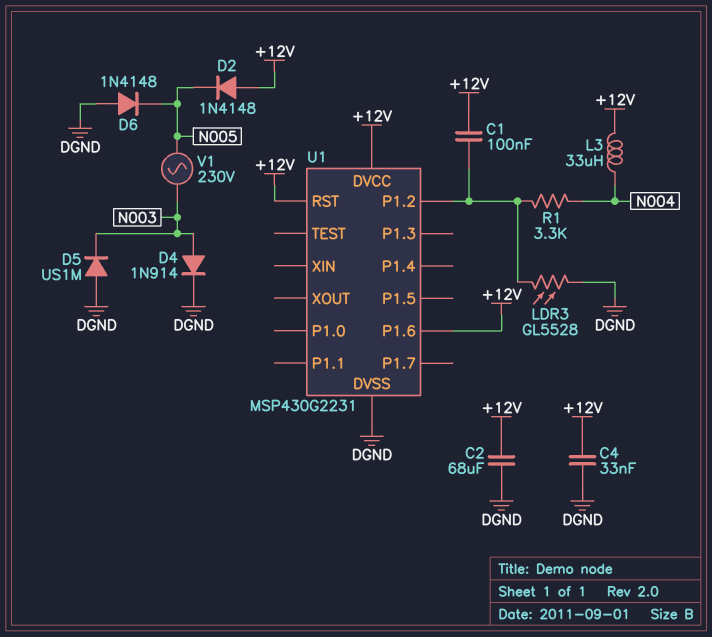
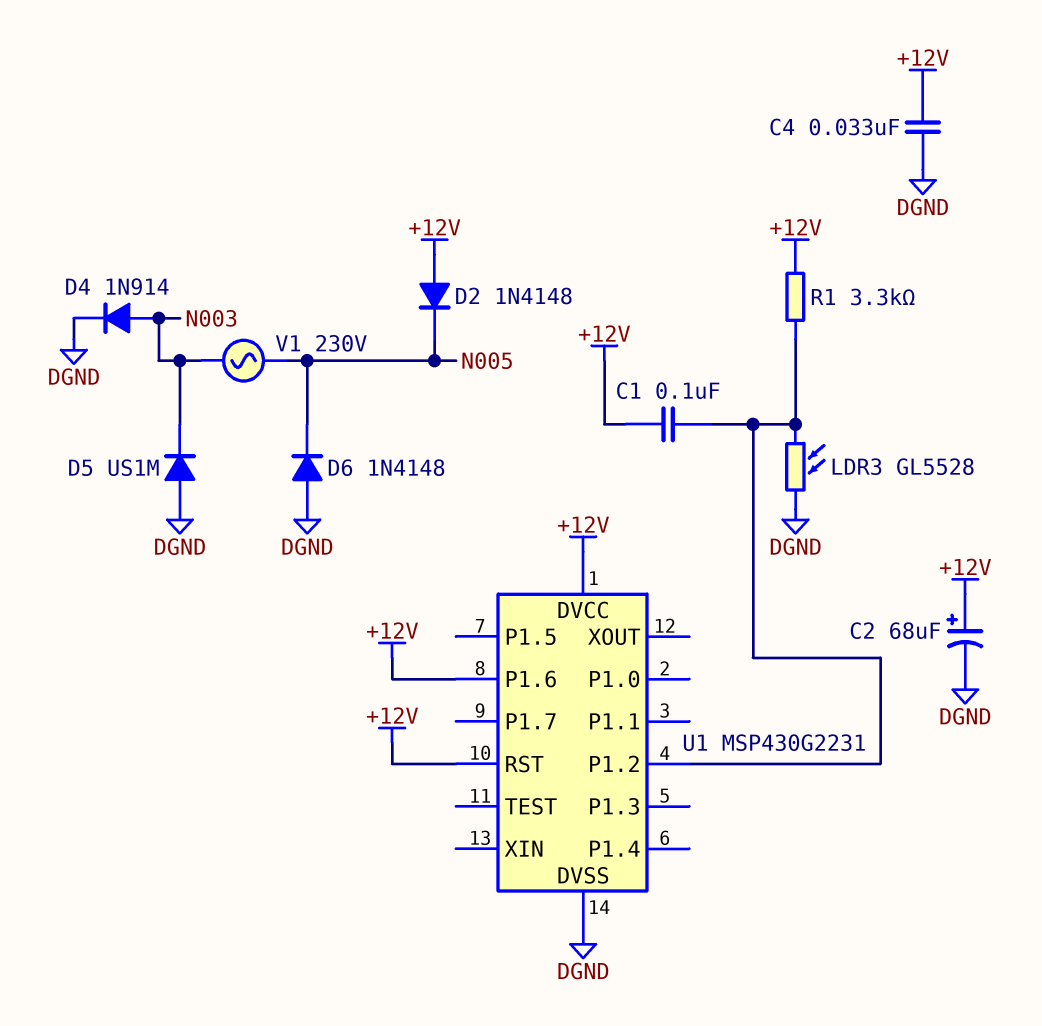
C2: 68uF (+12V, DGND) -> 68uF (plus +12V, minus DGND)
L3: 33uH (+12V, N004) -> none
R1: 3.3k (N004, U1/P1.2) -> 3.3k (+12V, U1/P1.2)

